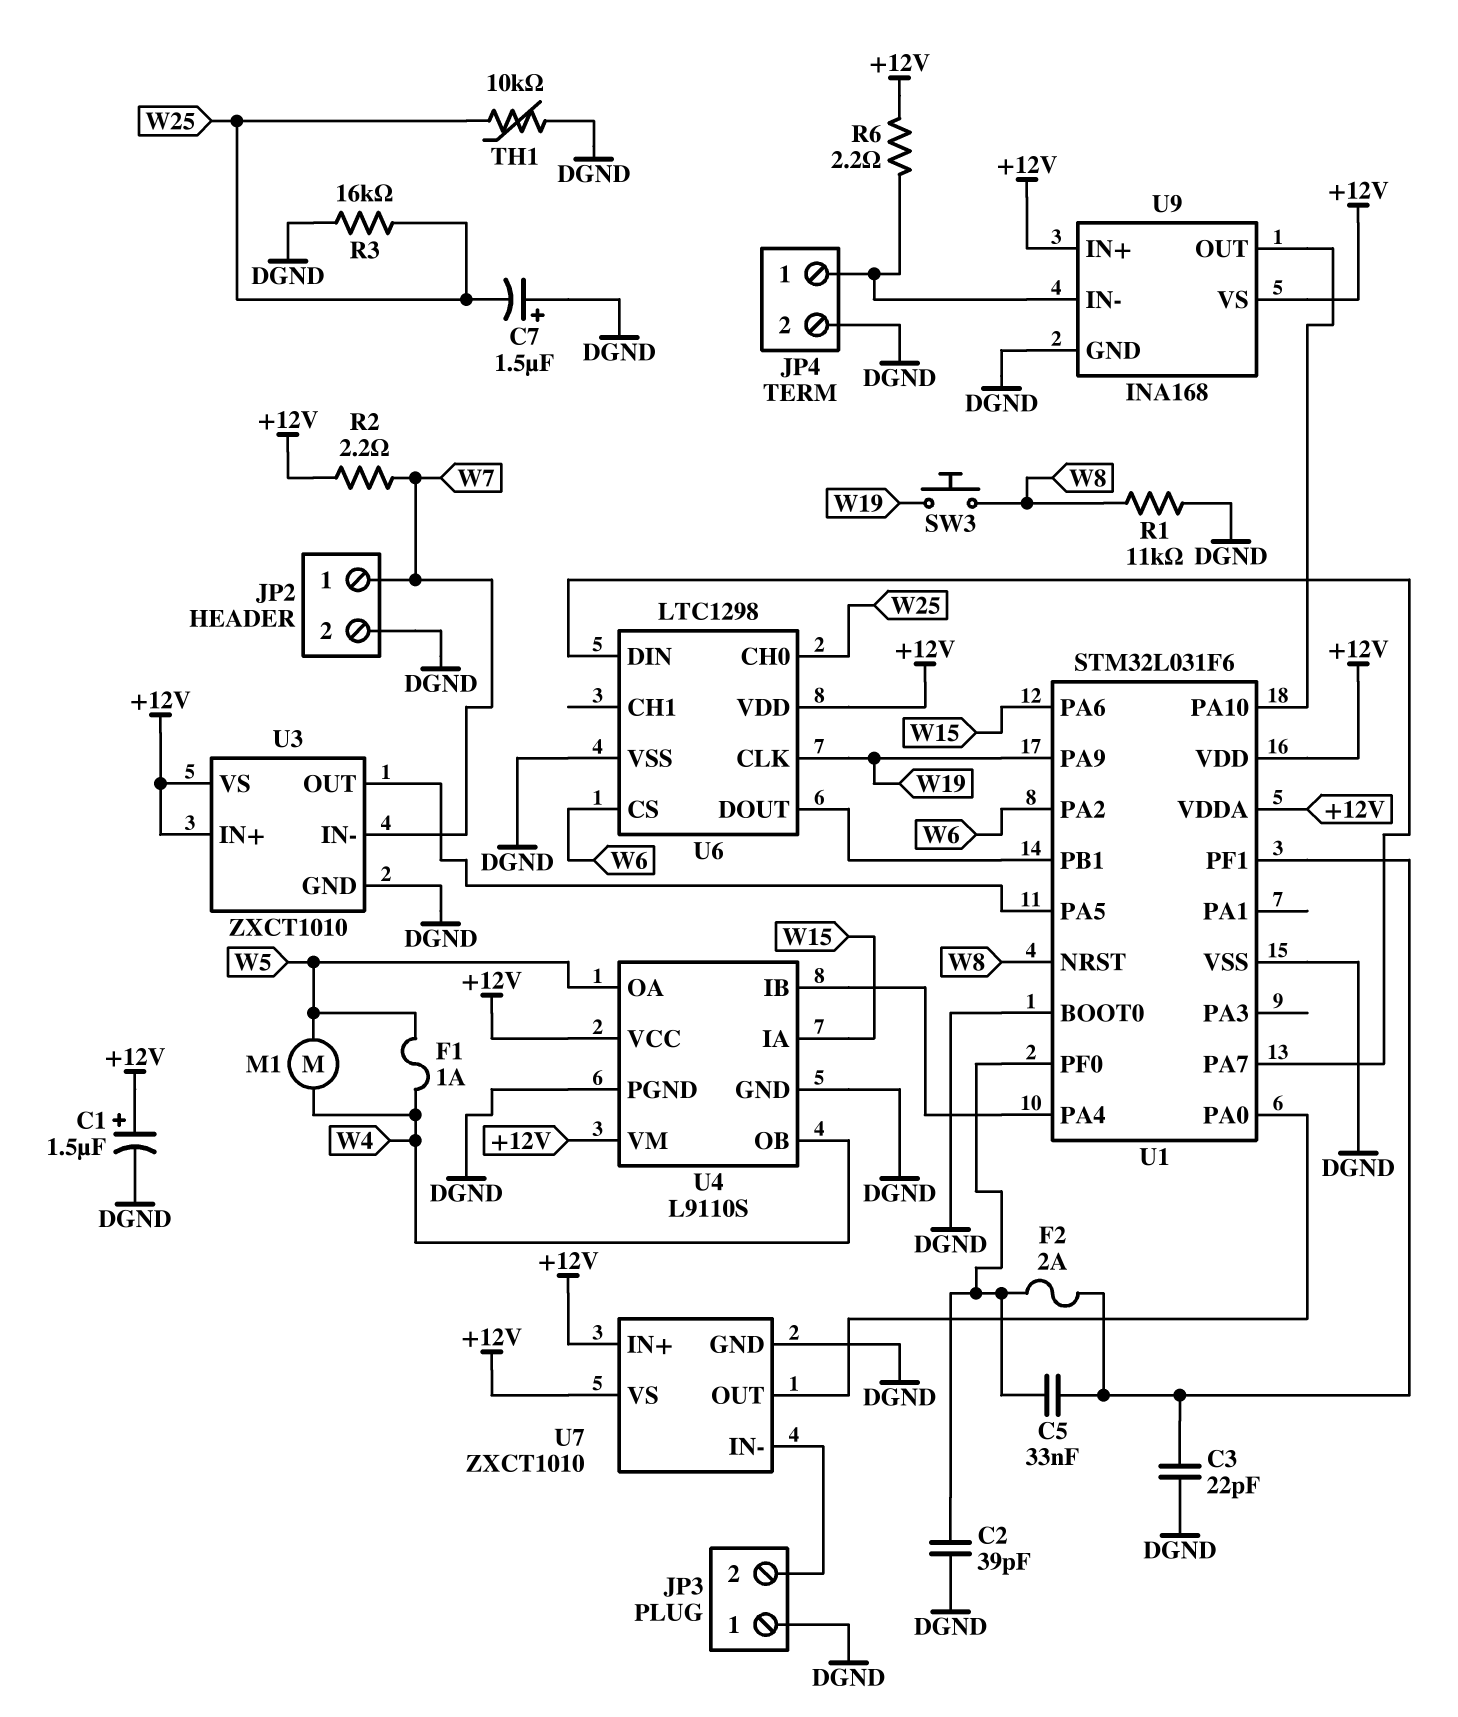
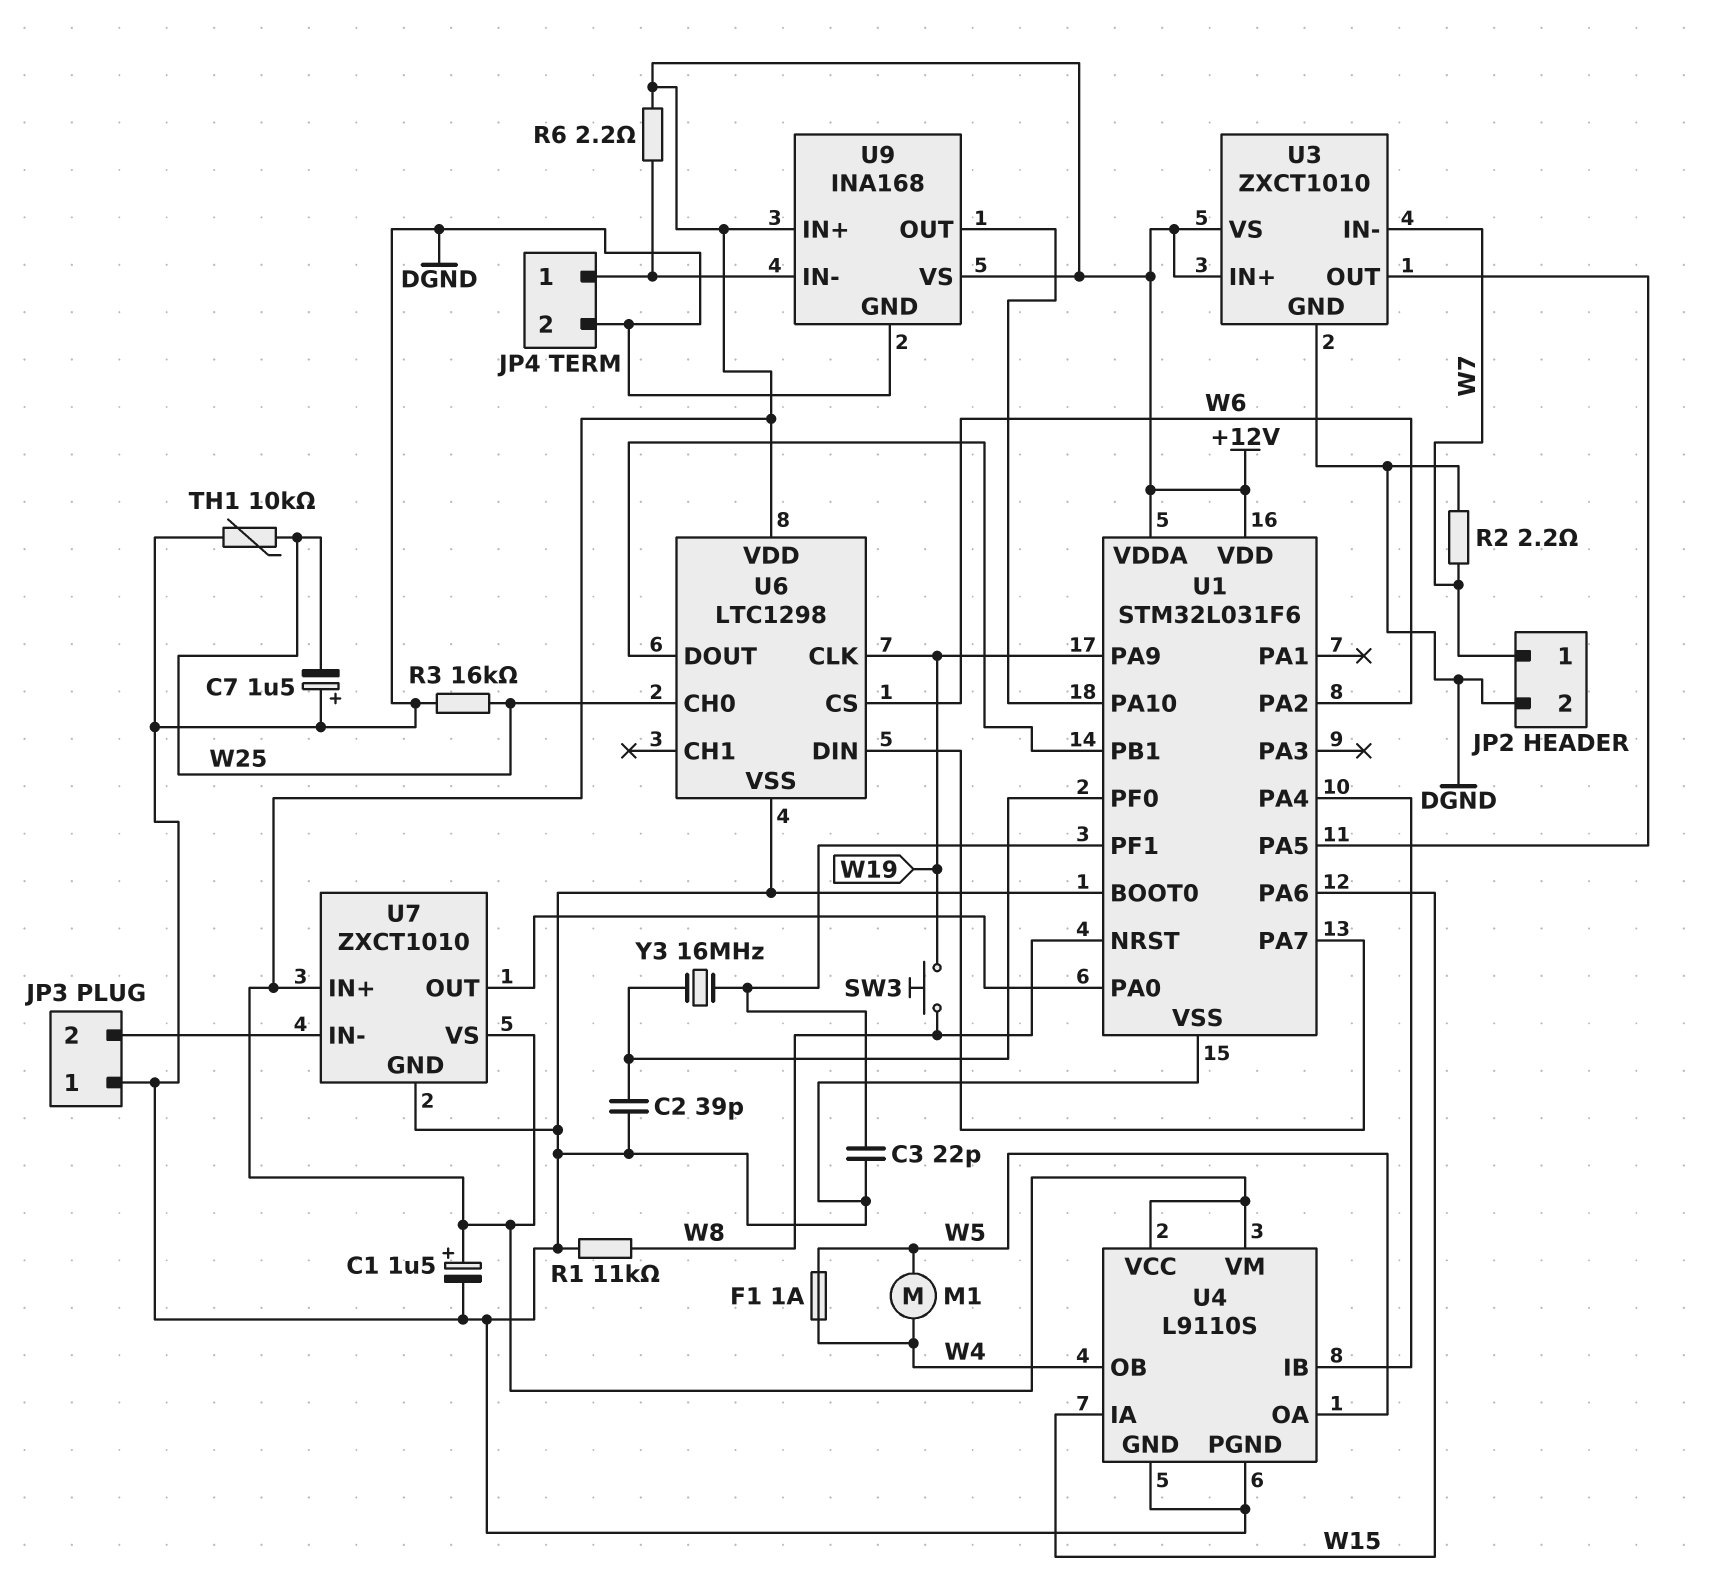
C5: 33nF (U1/PF0, U1/PF1) -> none
F2: 2A (U1/PF0, U1/PF1) -> none
R2: 2.2 (+12V, W7) -> 2.2 (DGND, W7)
Y3: none -> 16MHz (U1/PF0, U1/PF1)

